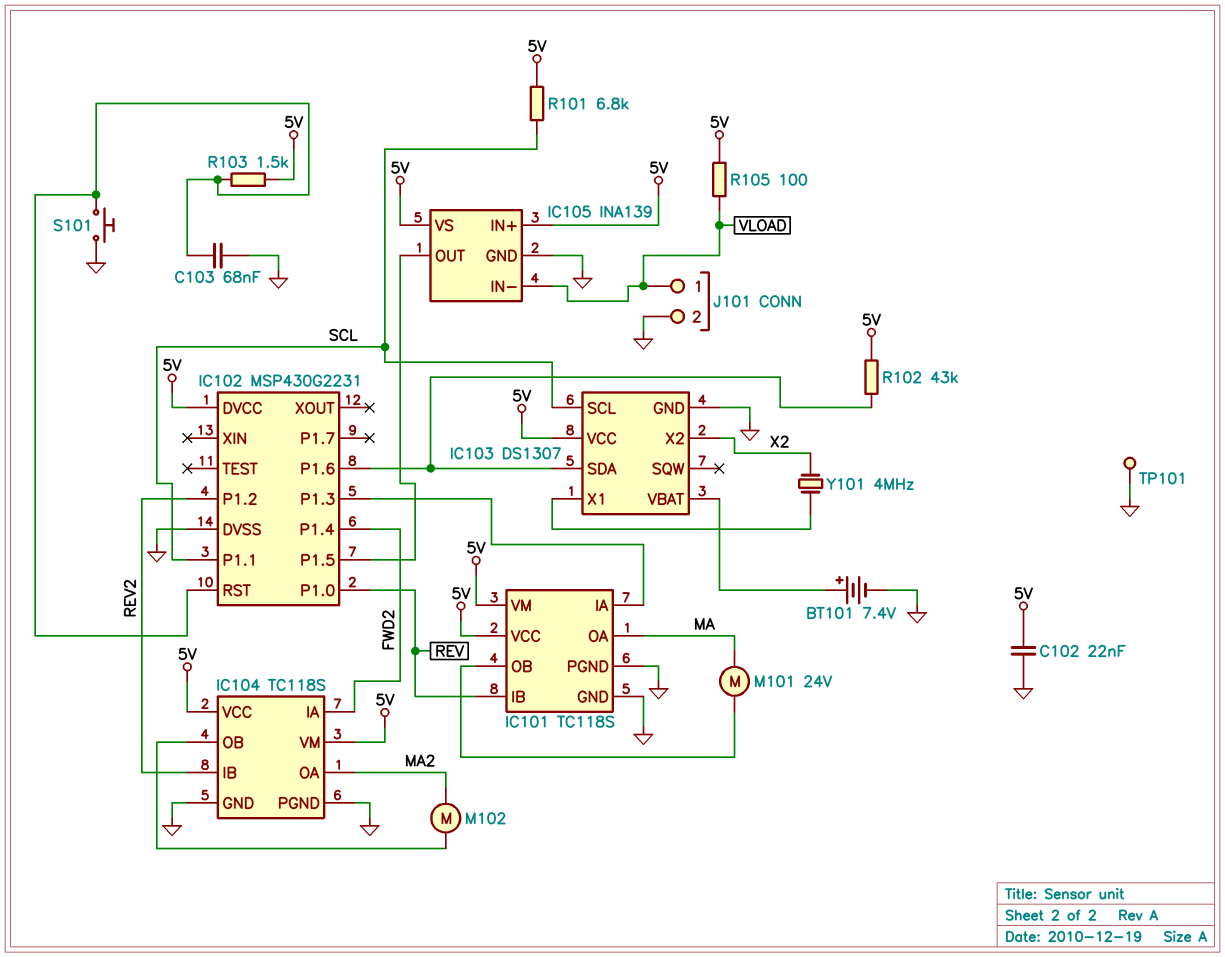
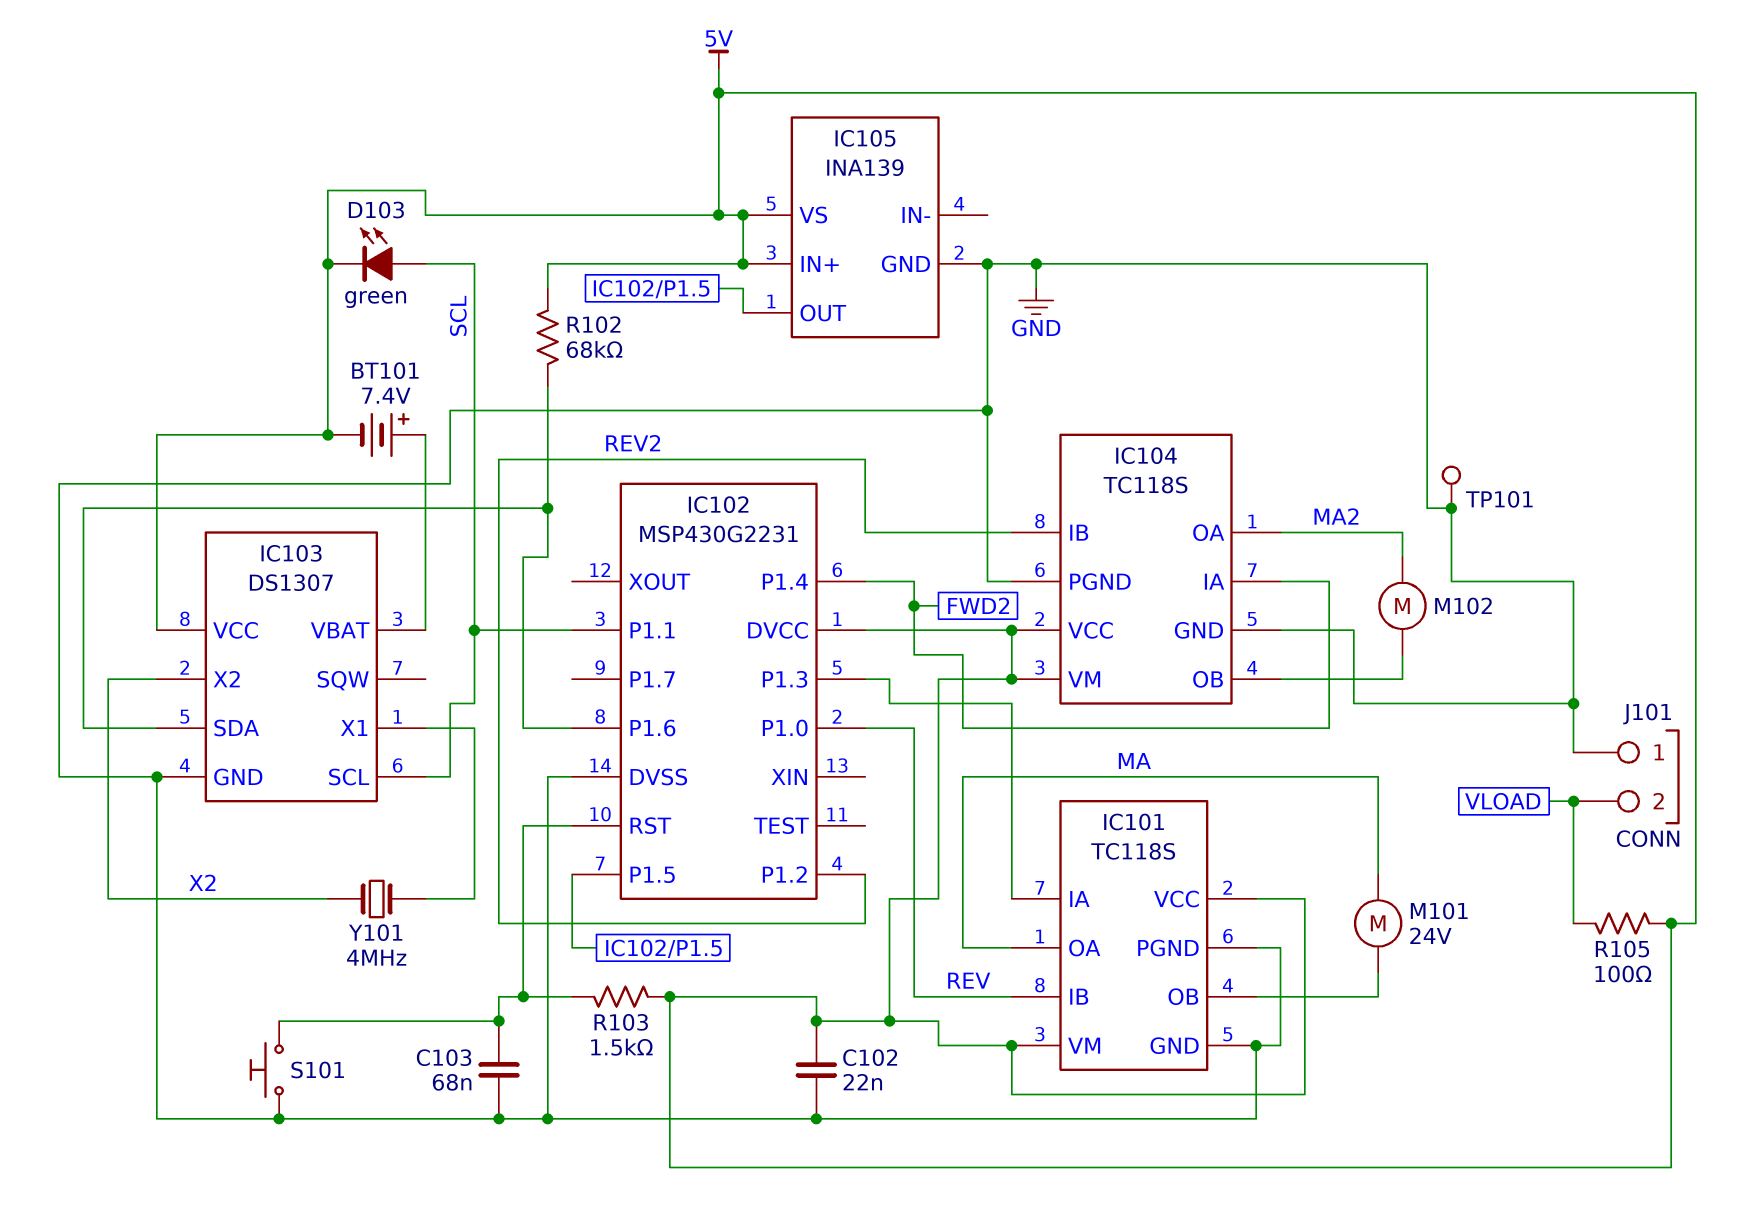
BT101: 7.4V (plus IC103/VBAT, minus GND) -> 7.4V (plus IC103/VBAT, minus 5V)
D103: none -> LED green (A SCL, K 5V)
IC105 pin IN-: VLOAD -> none
J101 pin 1: VLOAD -> GND
J101 pin 2: GND -> VLOAD
R101: 6.8k (5V, SCL) -> none
R102: 43k (5V, IC102/P1.6) -> 68k (5V, IC102/P1.6)

